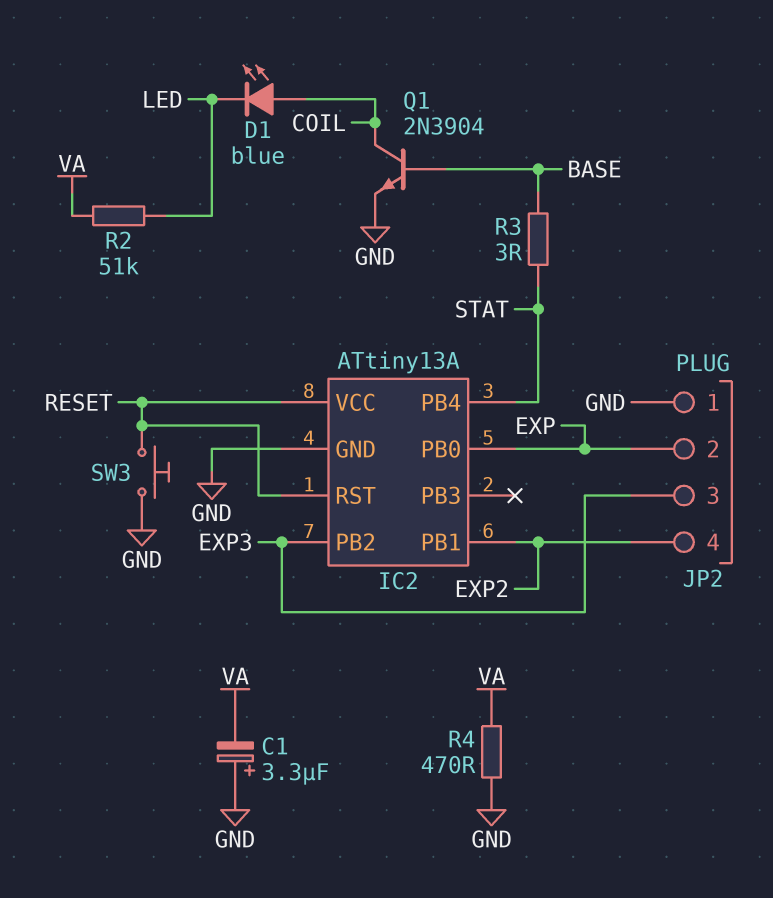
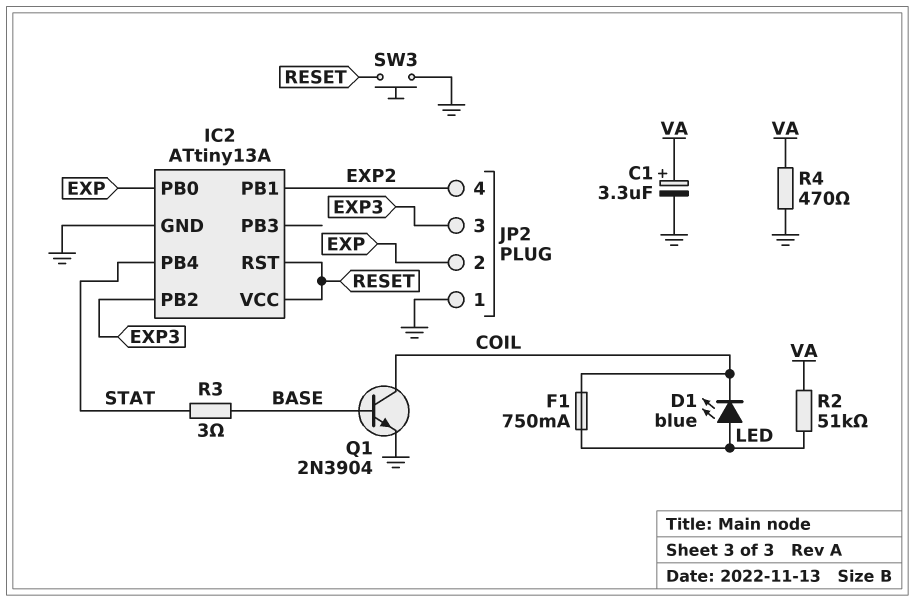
C1: 3.3uF (plus GND, minus VA) -> 3.3uF (plus VA, minus GND)
D1: LED blue (A COIL, K LED) -> LED blue (A LED, K COIL)
F1: none -> 750mA (COIL, LED)

